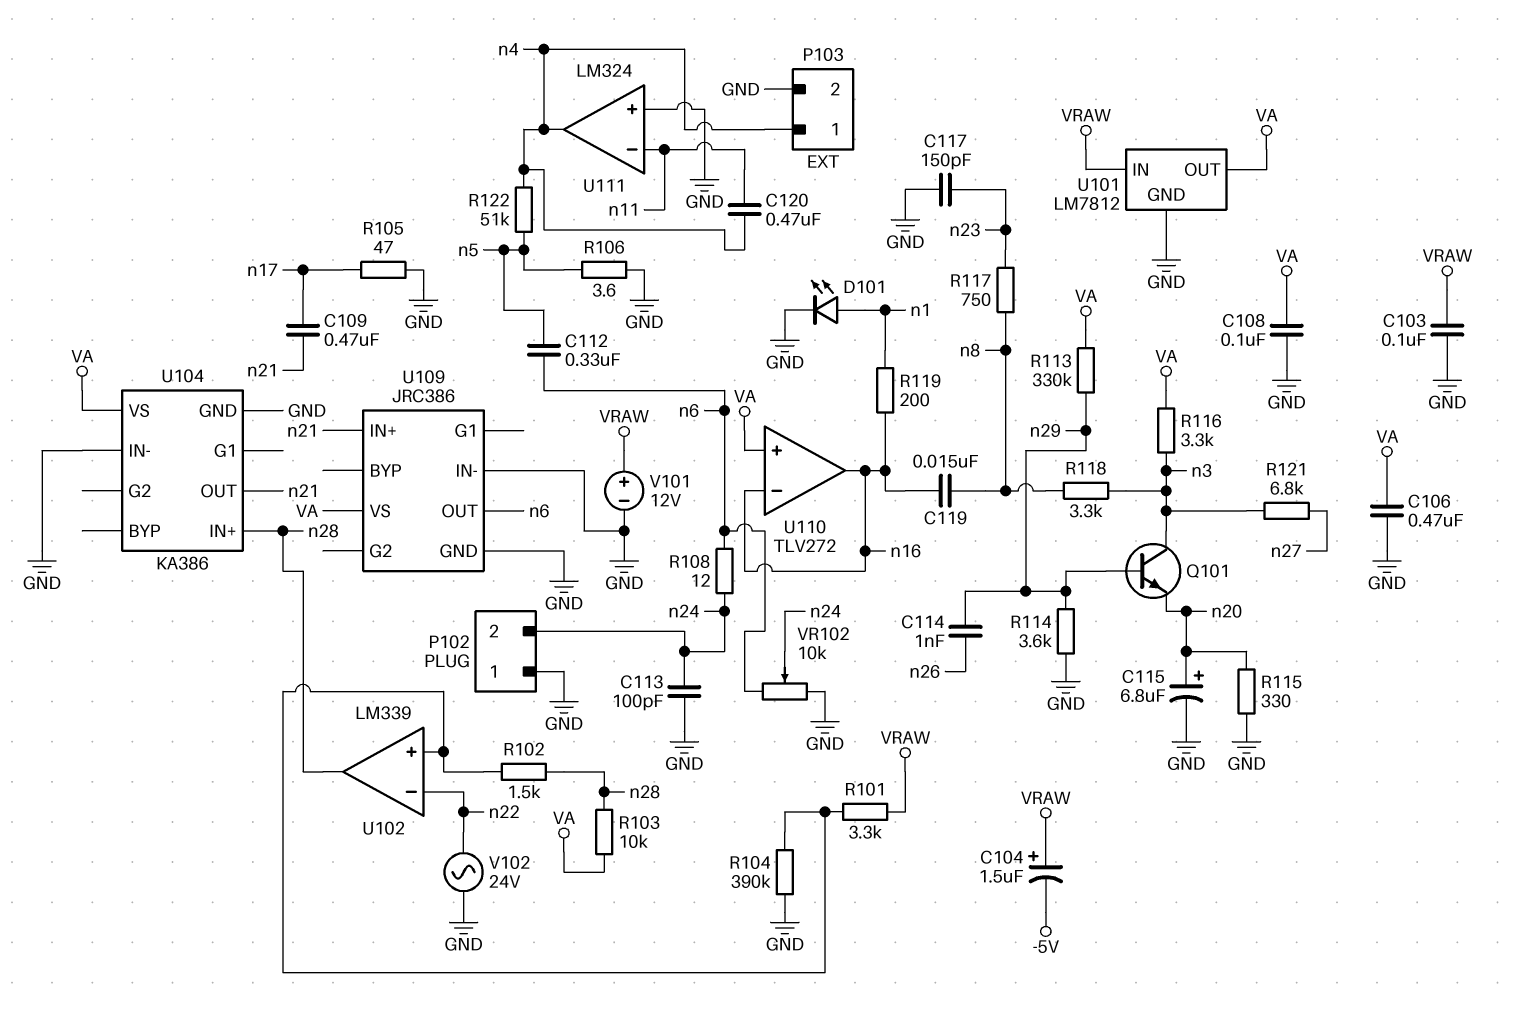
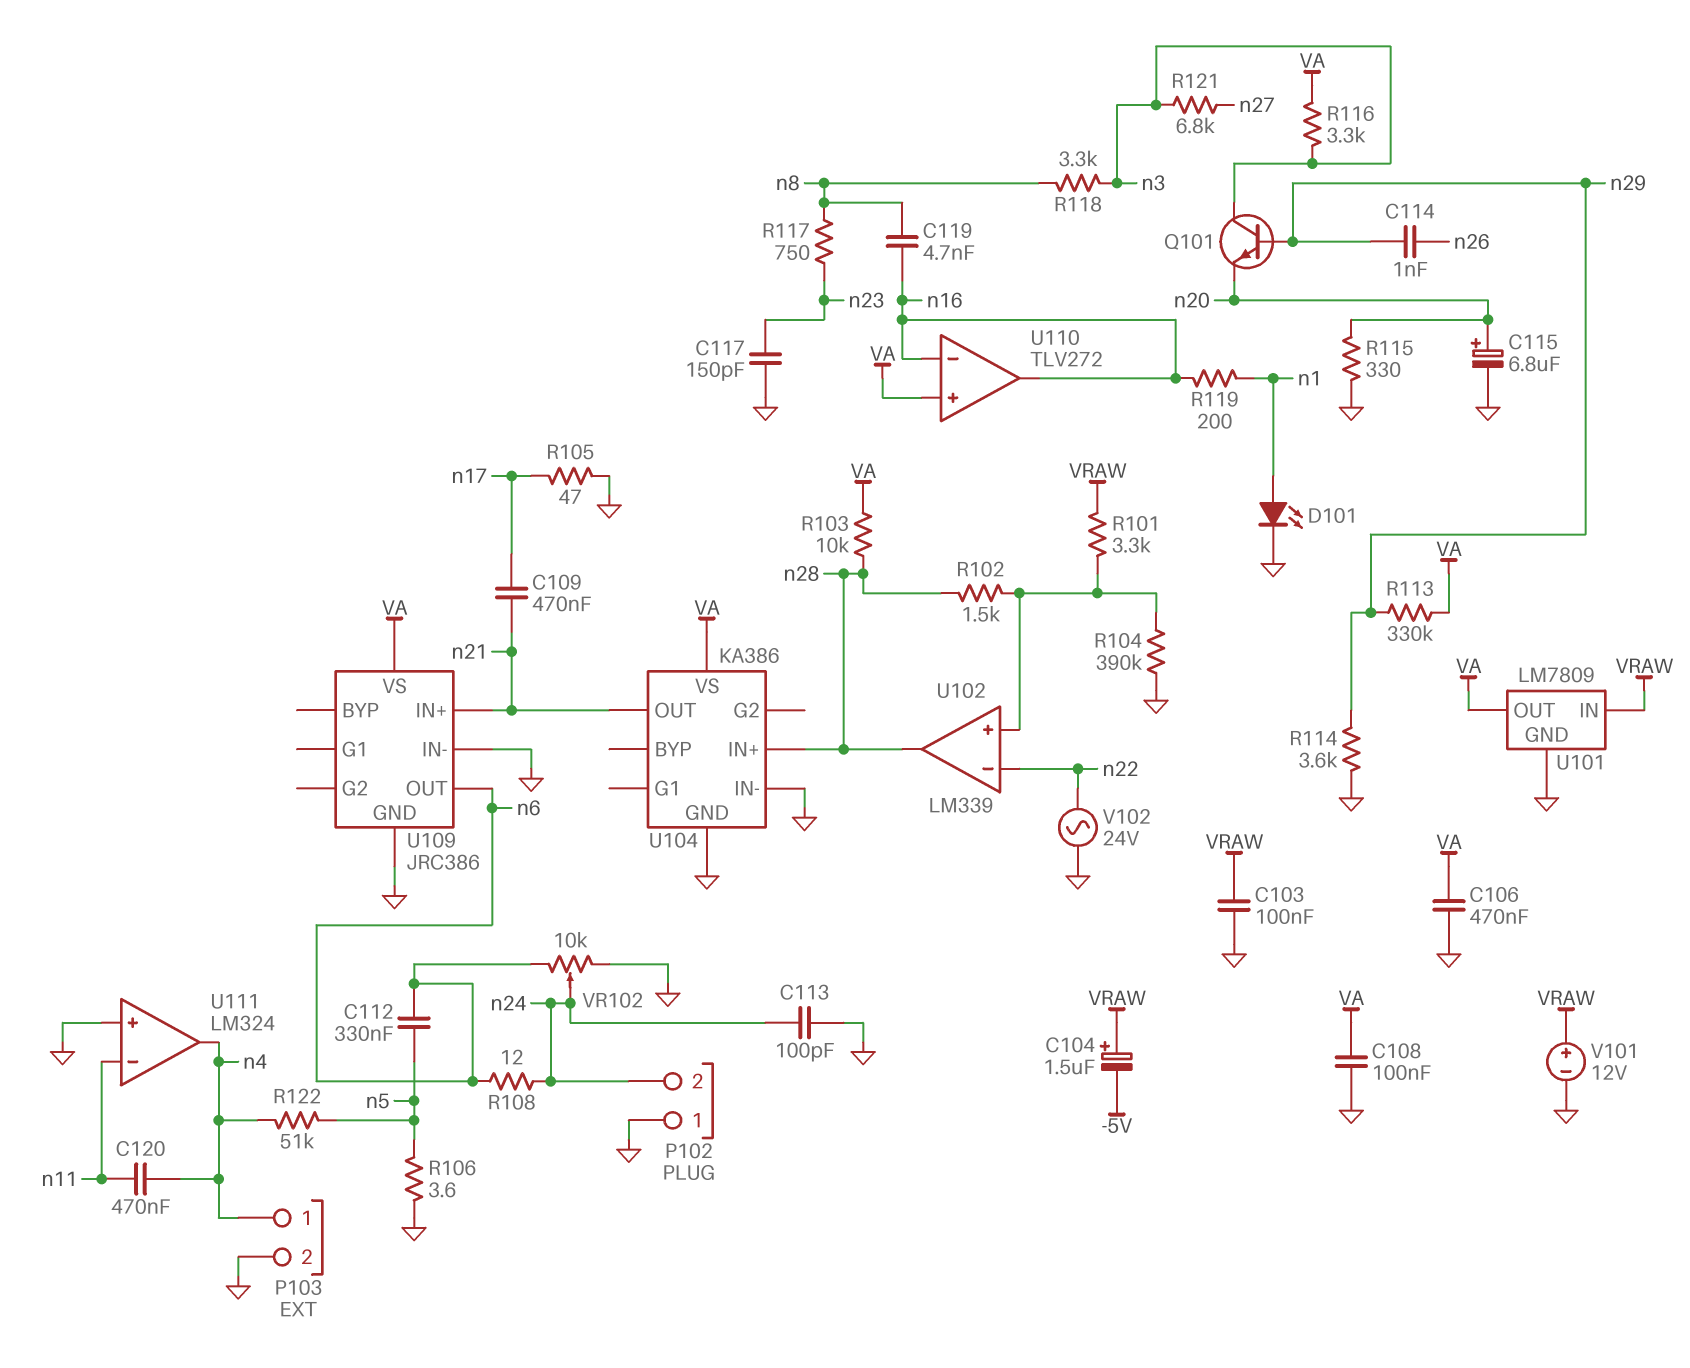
C119: 15nF (n8, n16) -> 4.7nF (n8, n16)
U101: LM7812 -> LM7809

